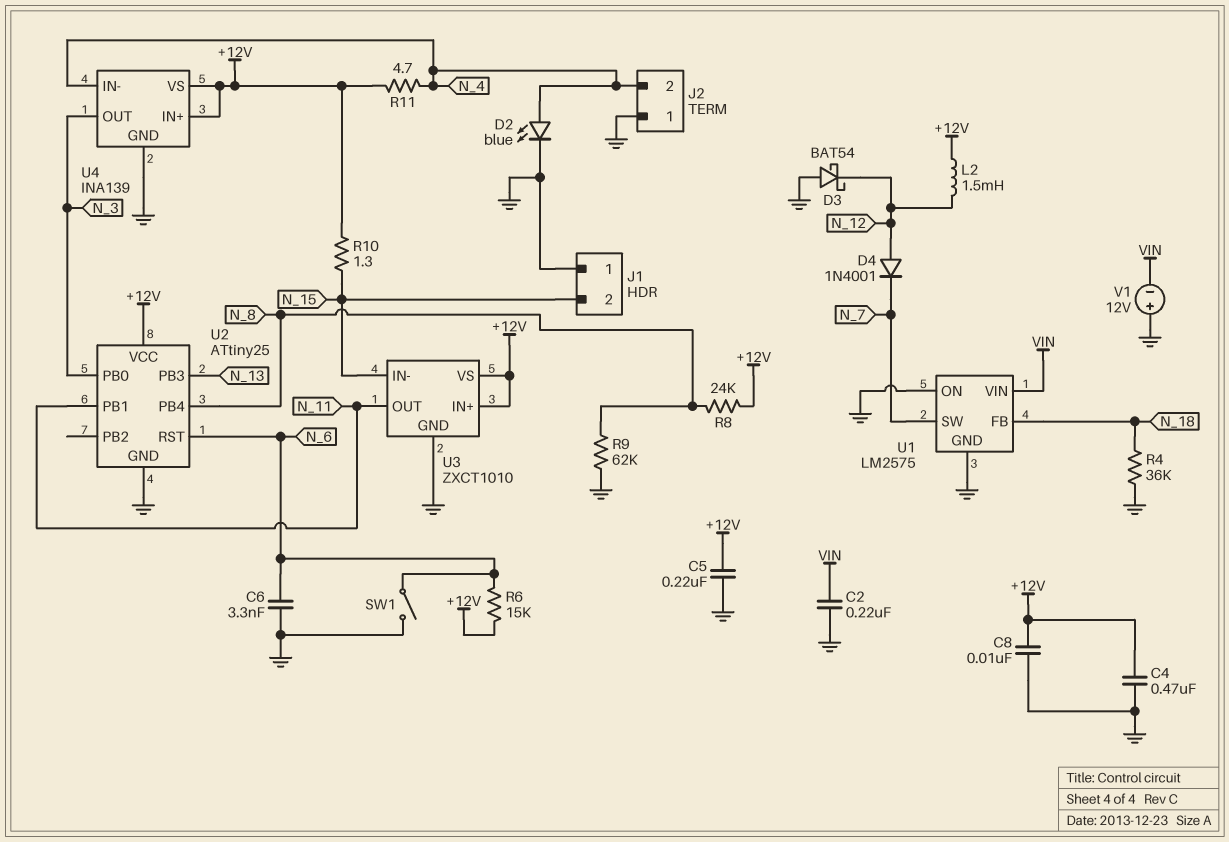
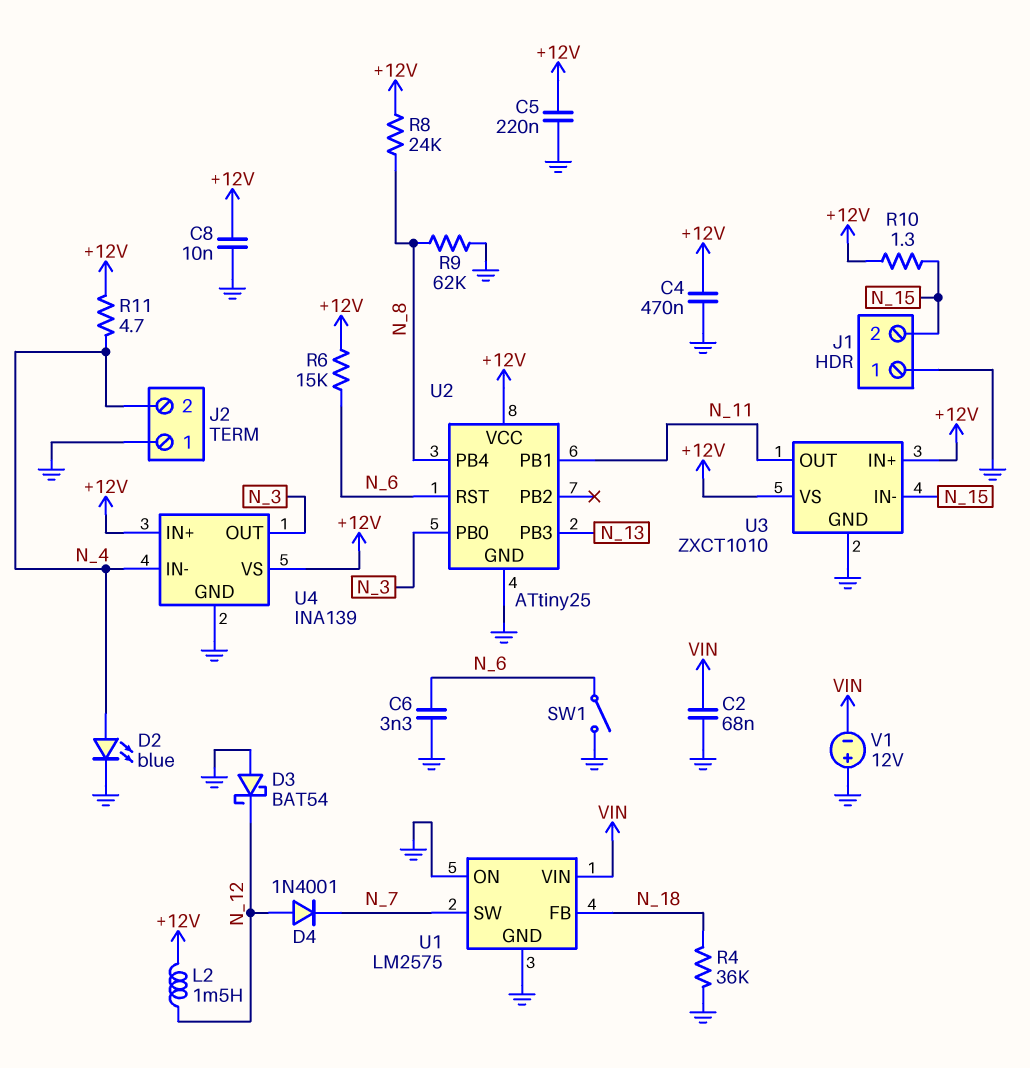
C2: 220nF (GND, VIN) -> 68nF (GND, VIN)

